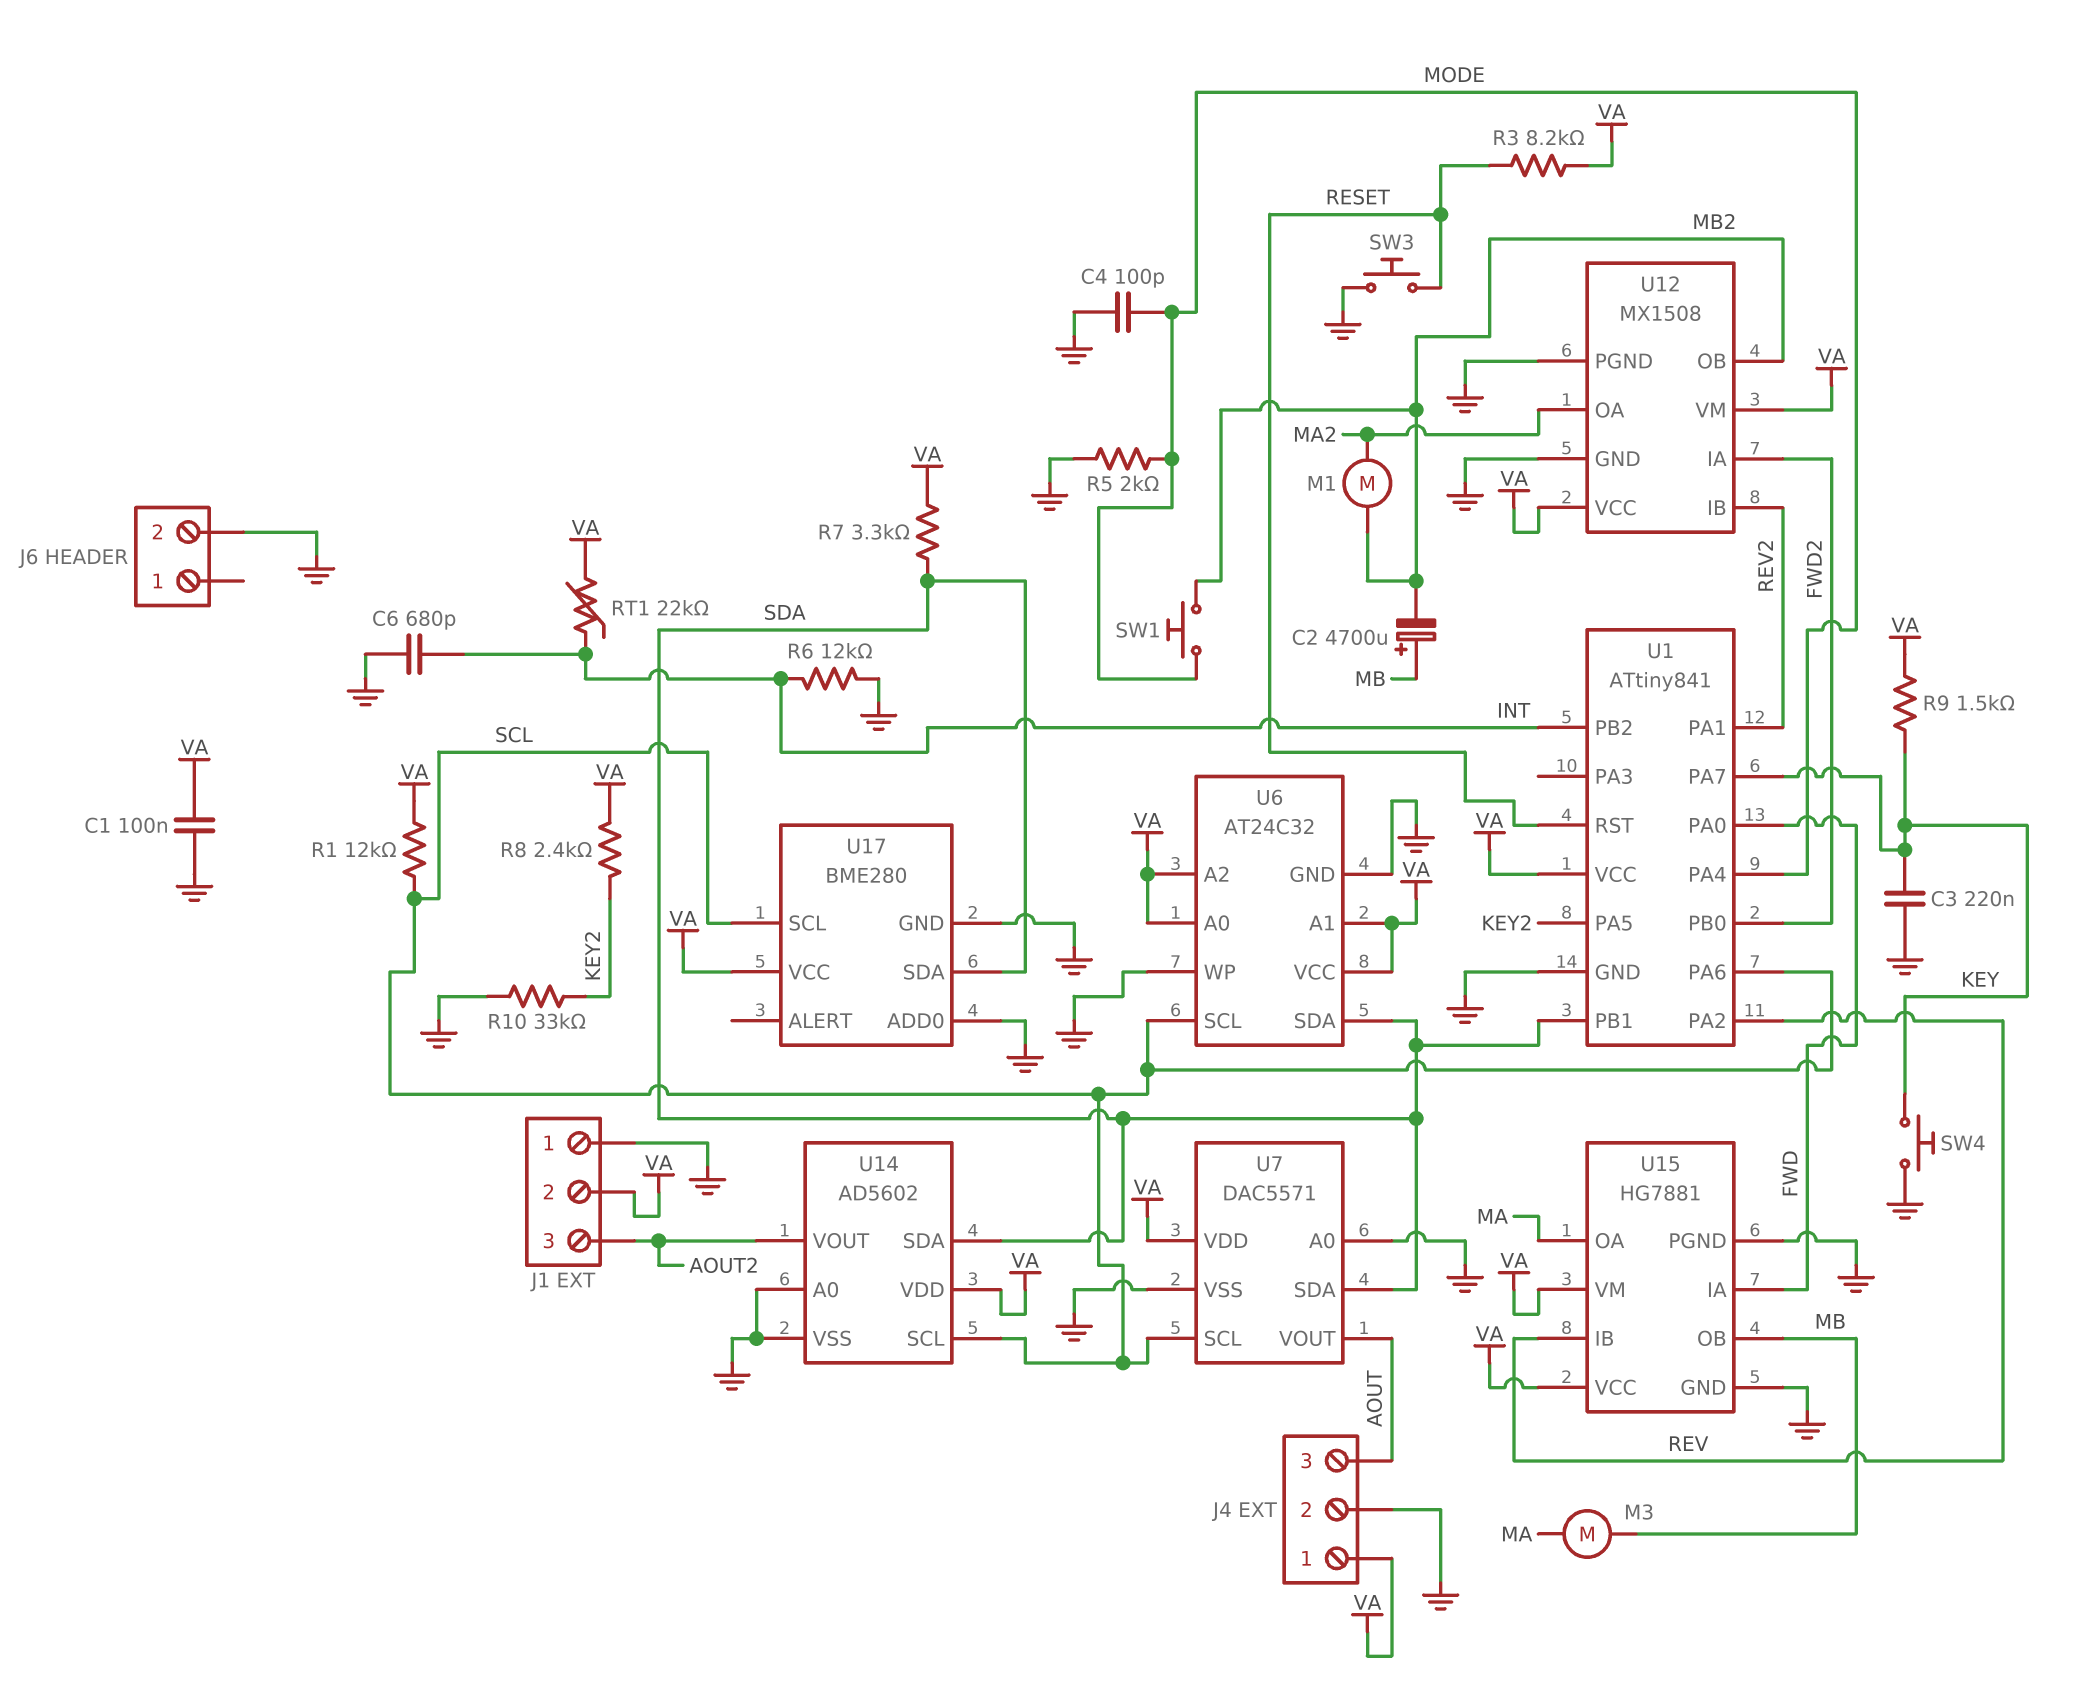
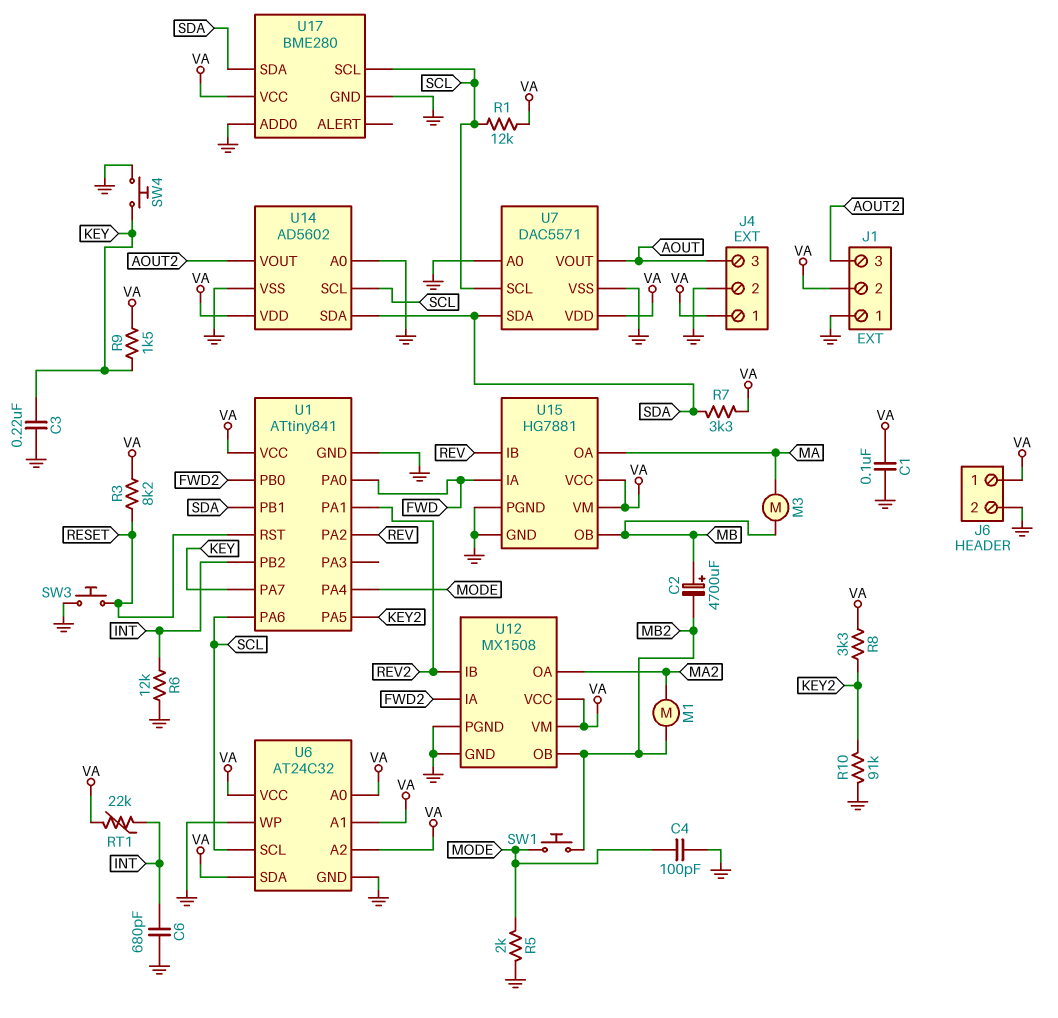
J6 pin 1: none -> VA
R8: 2.4k (KEY2, VA) -> 3.3k (KEY2, VA)
R10: 33k (GND, KEY2) -> 91k (GND, KEY2)
U6 pin SDA: SDA -> VA

